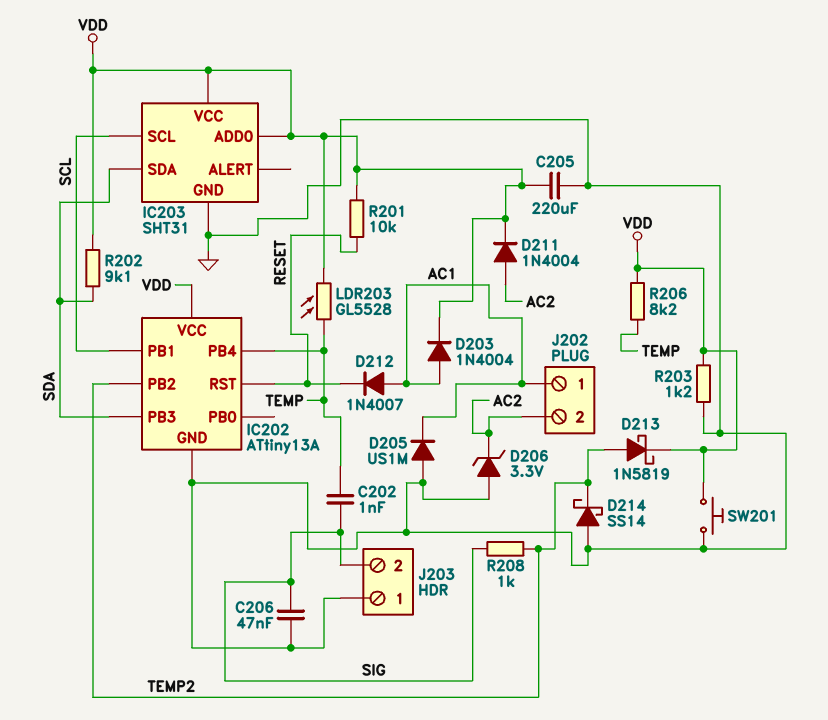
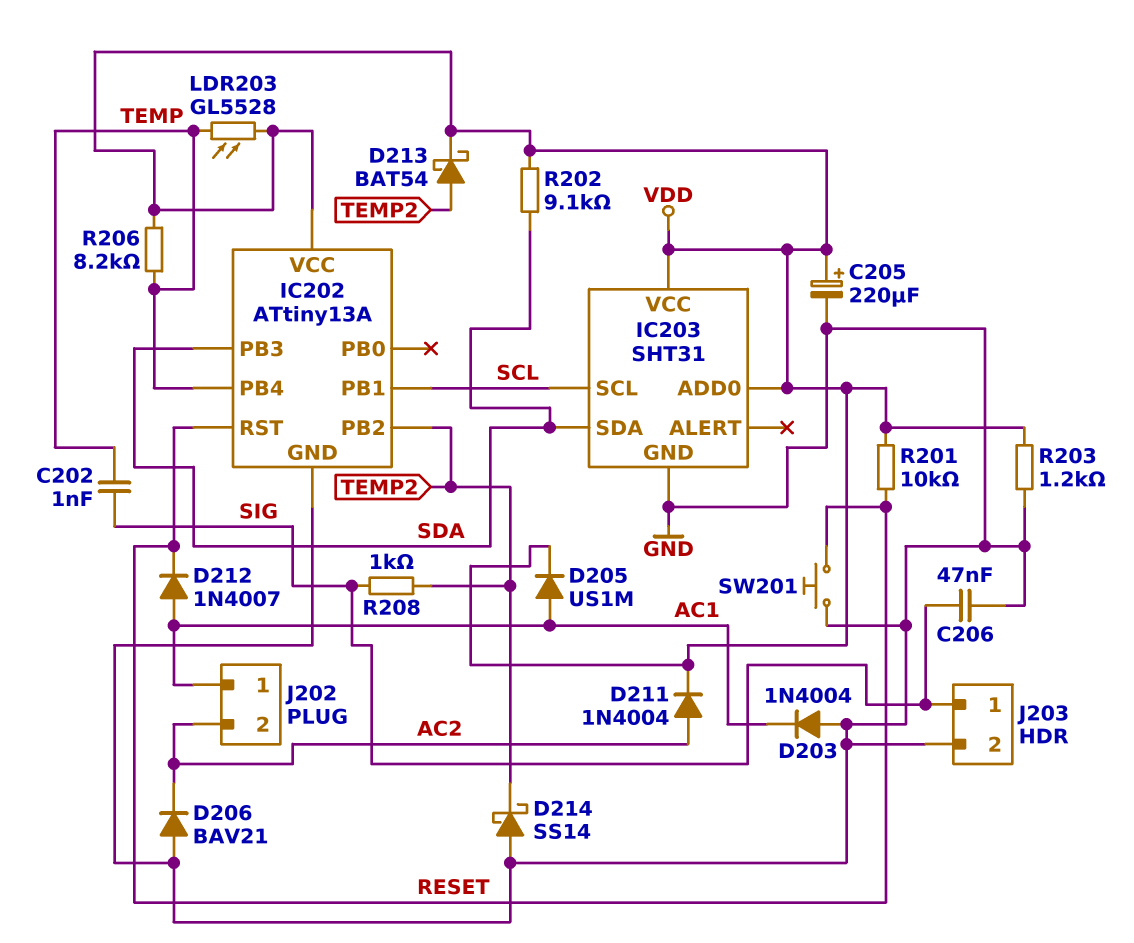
C205: 220uF (GND, VDD) -> 220uF (plus VDD, minus GND)
D203: diode 1N4004 (A AC1, K VDD) -> diode 1N4004 (A GND, K AC1)
D205: diode US1M (A GND, K AC1) -> diode US1M (A AC1, K VDD)
D206: zener 3.3V (A GND, K AC2) -> diode BAV21 (A GND, K AC2)
D213: schottky 1N5819 (A TEMP2, K VDD) -> schottky BAT54 (A TEMP2, K VDD)
J203 pin 1: GND -> SIG
J203 pin 2: SIG -> GND
SW201: button (GND, VDD) -> button (GND, RESET)

